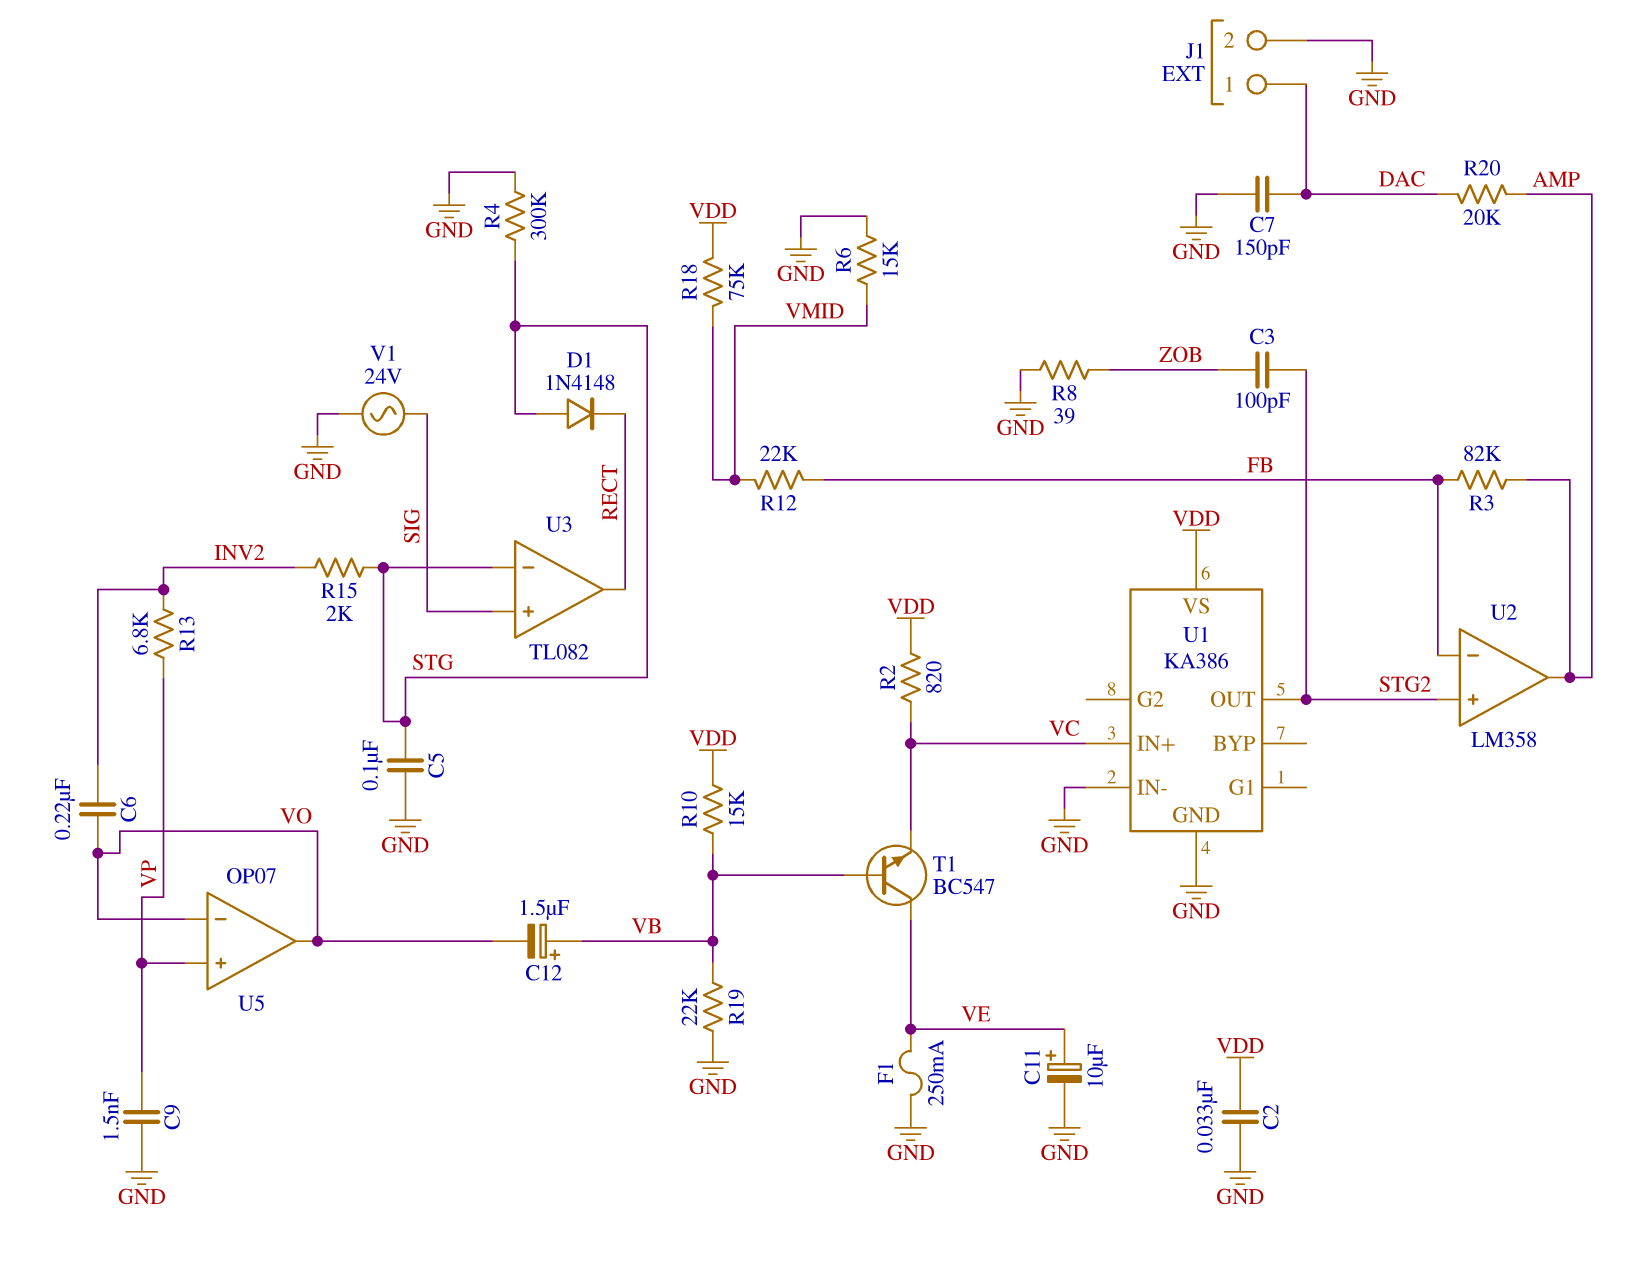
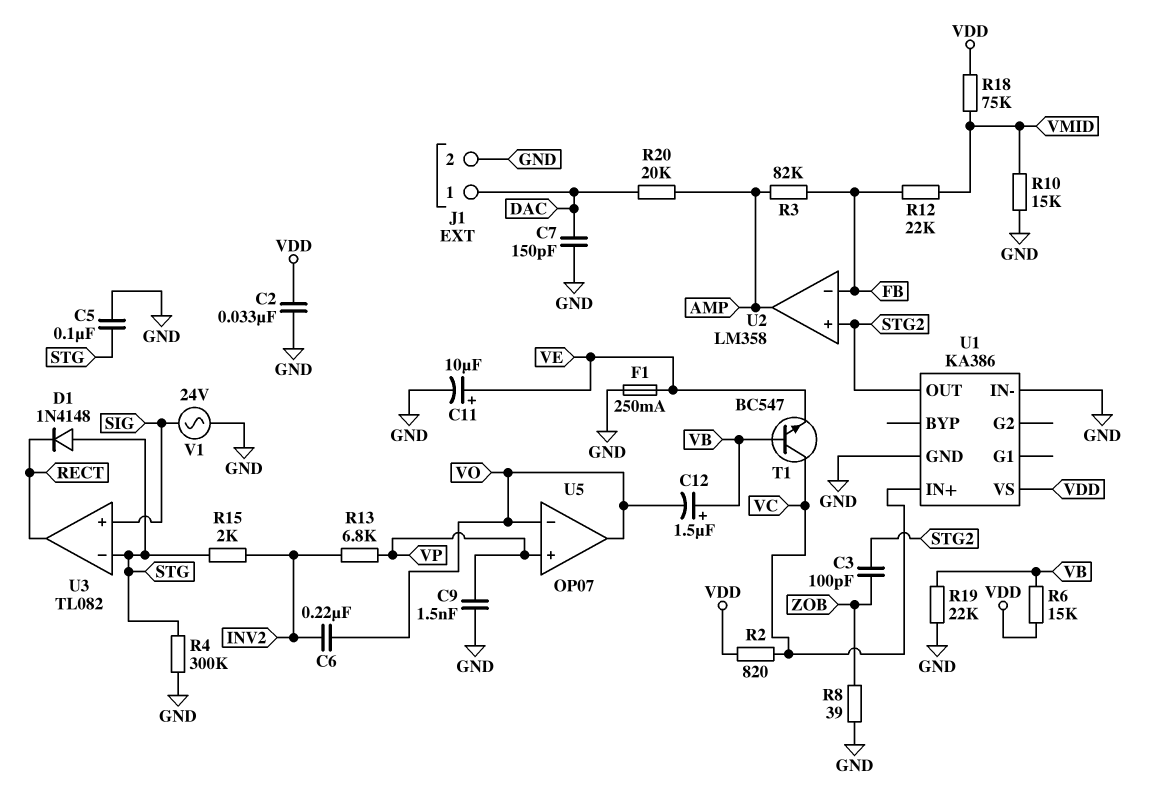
R6: 15k (GND, VMID) -> 15k (VB, VDD)
R10: 15k (VB, VDD) -> 15k (GND, VMID)
T1: NPN BC547 (B VB, C VE, E VC) -> NPN BC547 (B VB, C VC, E VE)

